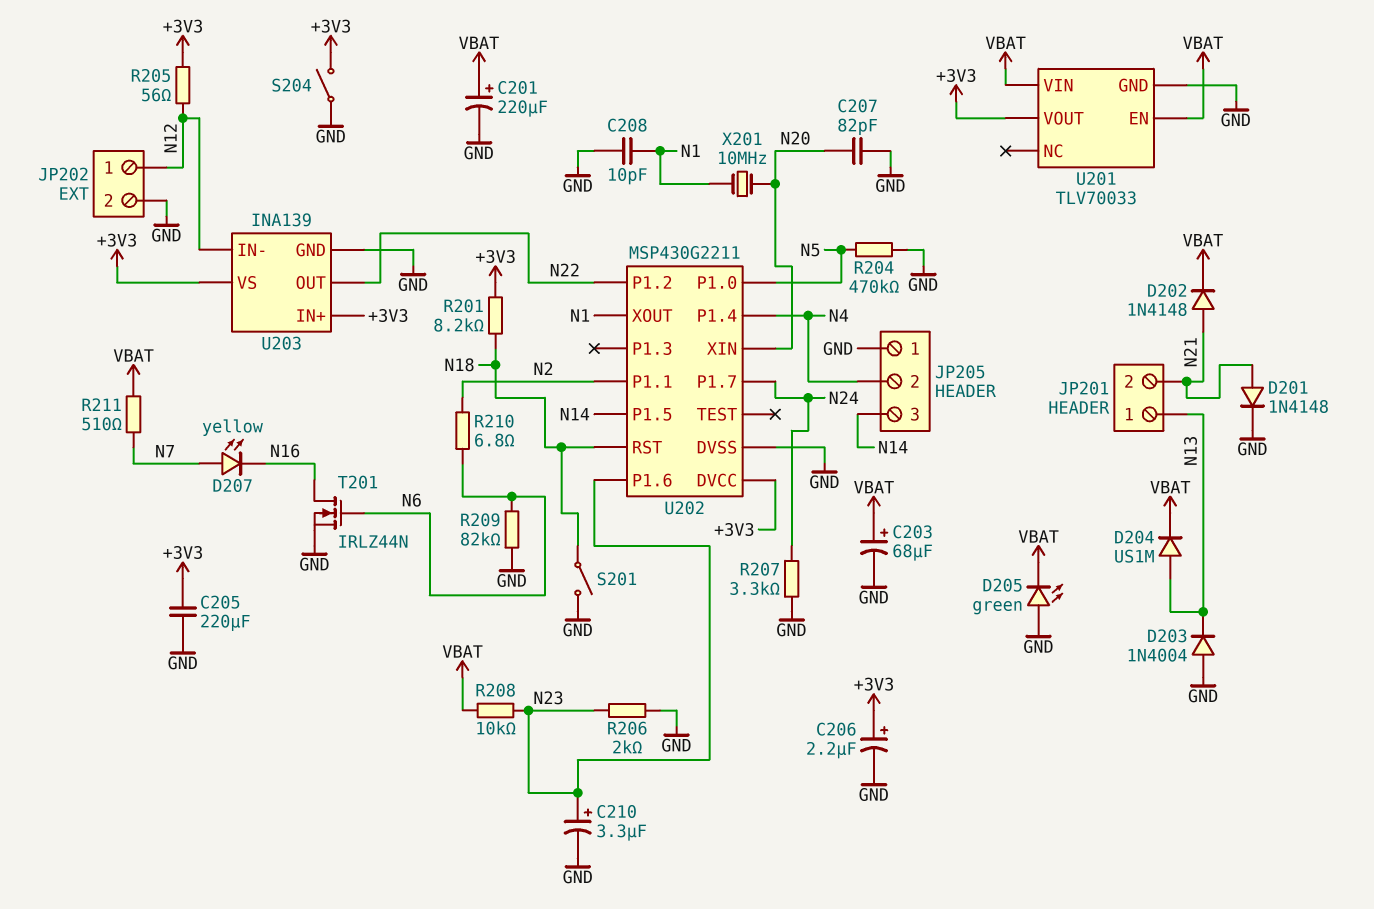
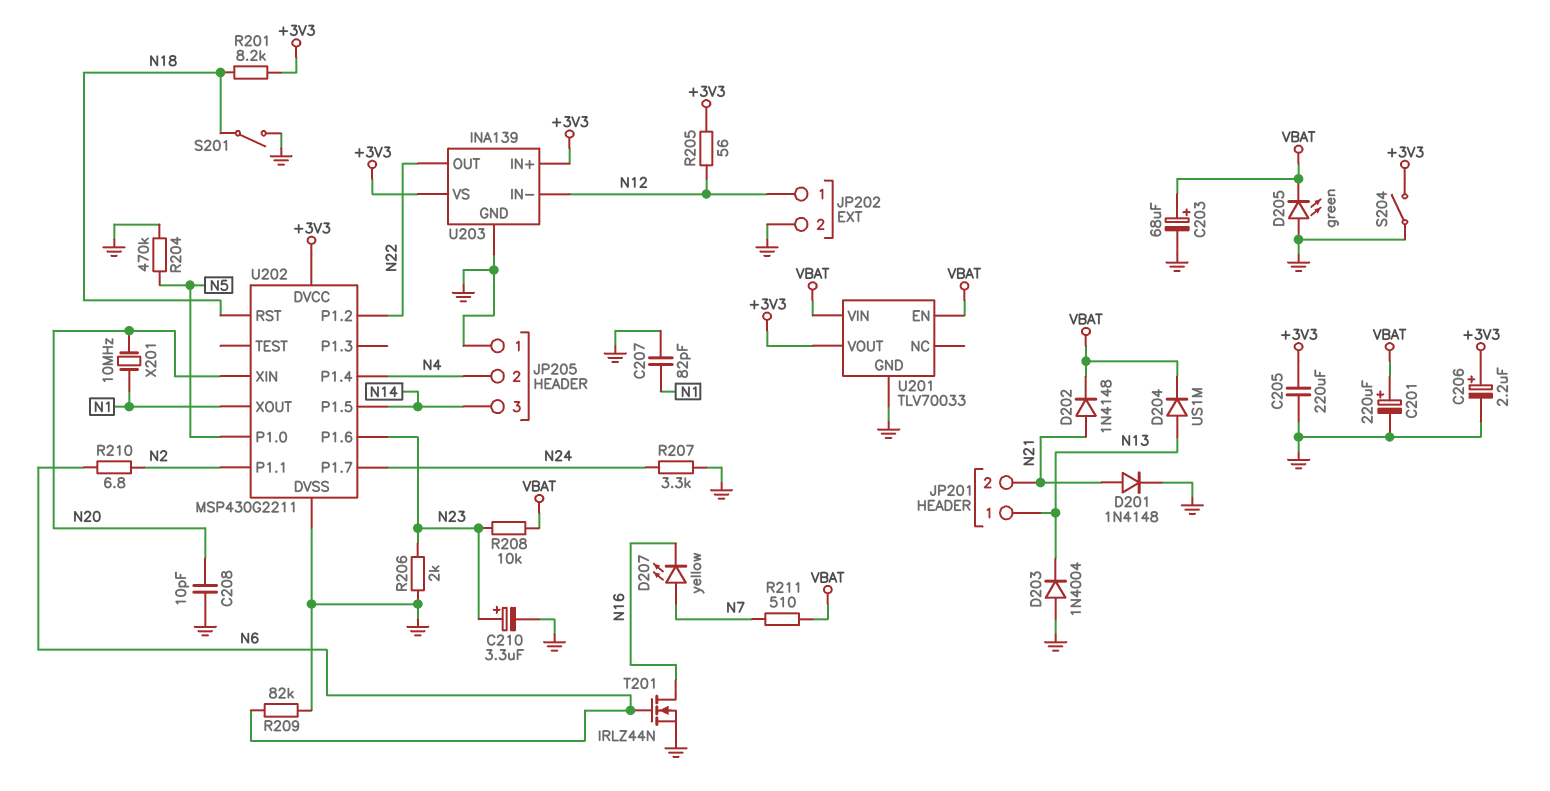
C207: 82pF (GND, N20) -> 82pF (GND, N1)
C208: 10pF (GND, N1) -> 10pF (GND, N20)

